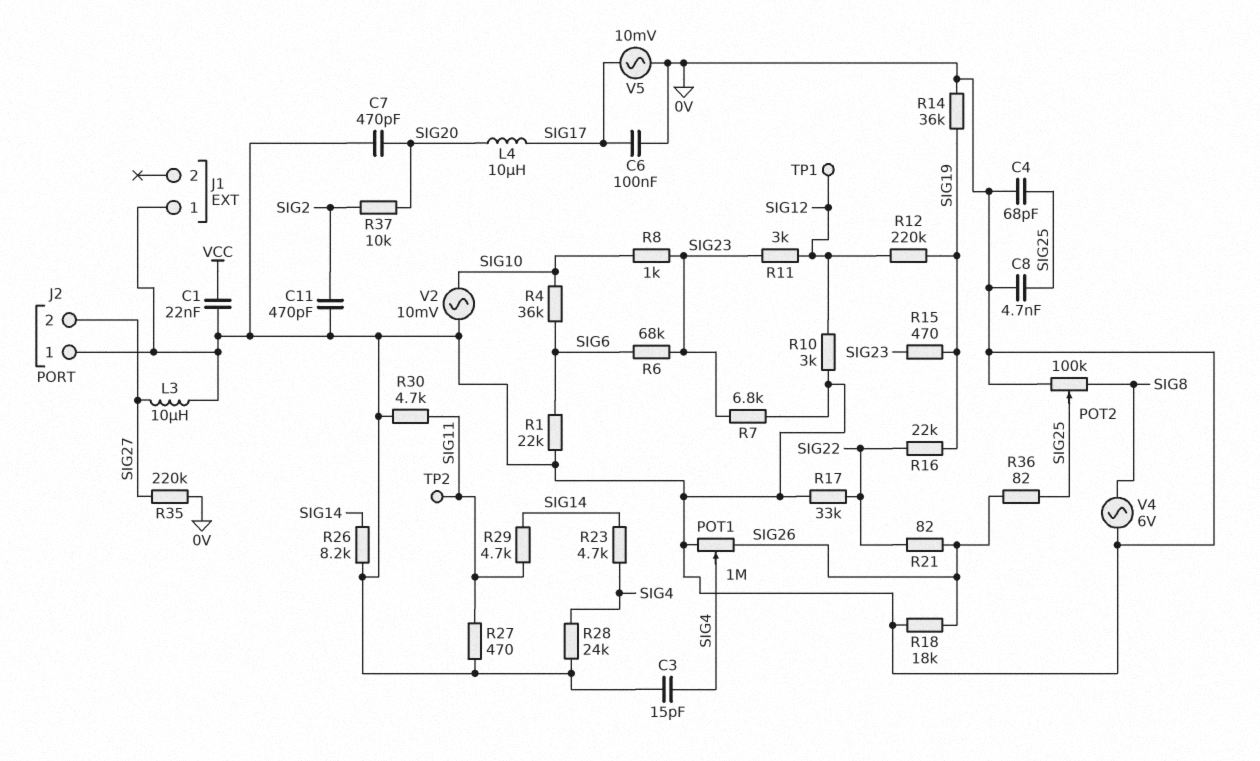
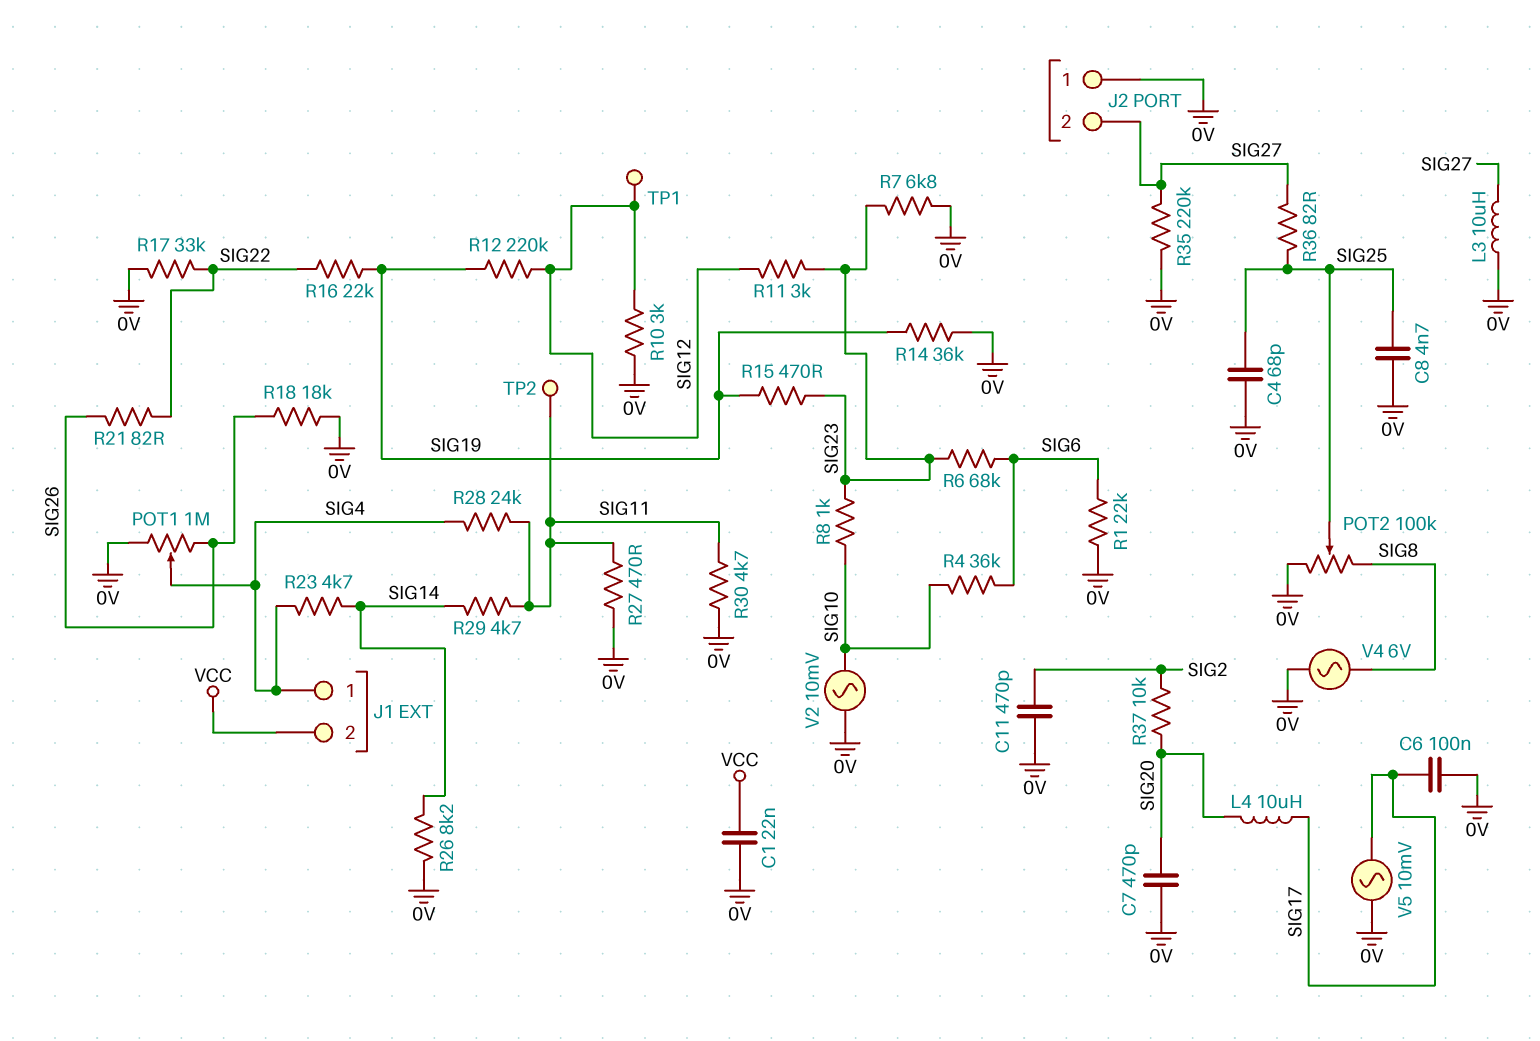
C3: 15pF (0V, SIG4) -> none
J1 pin 1: 0V -> SIG4
J1 pin 2: none -> VCC
R28: 24k (0V, SIG4) -> 24k (SIG4, SIG11)
R36: 82 (SIG25, SIG26) -> 82 (SIG25, SIG27)

